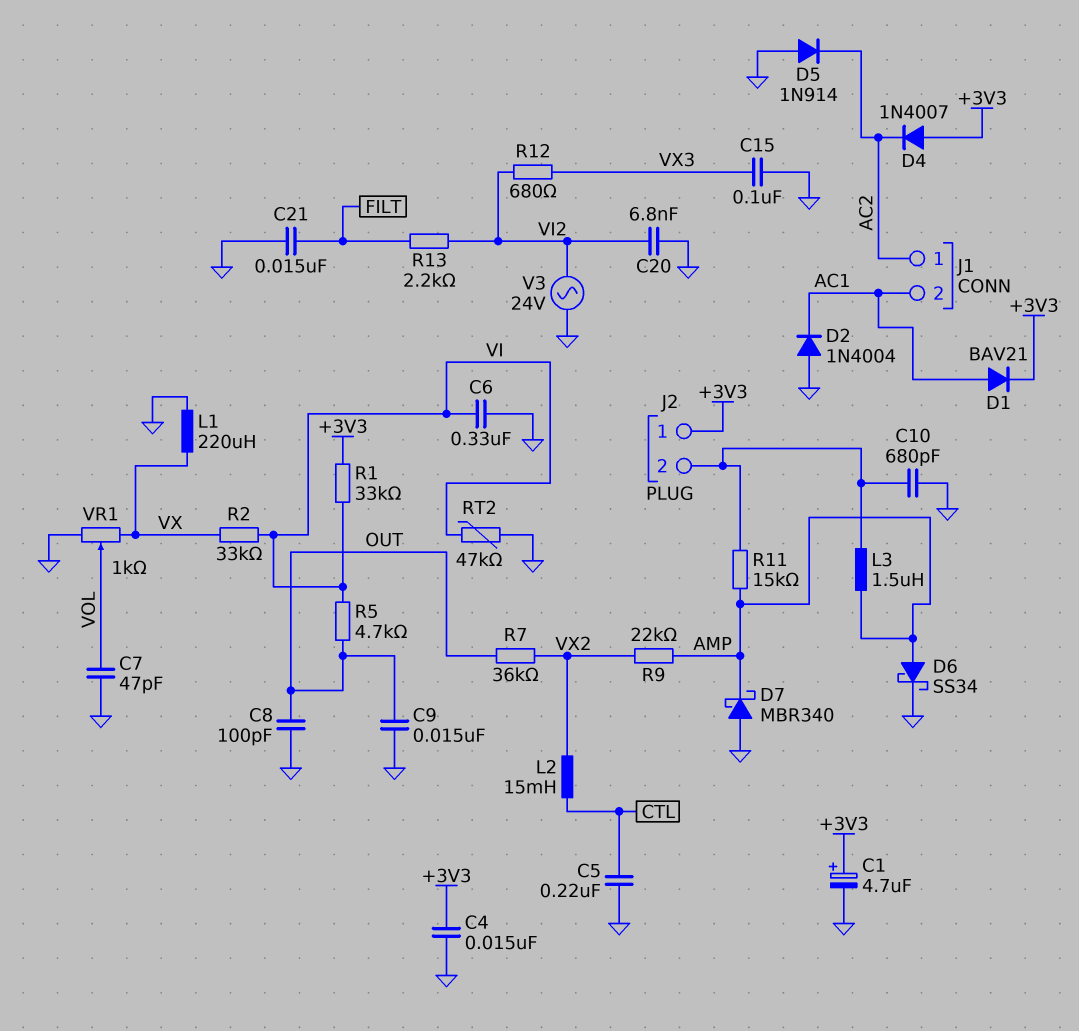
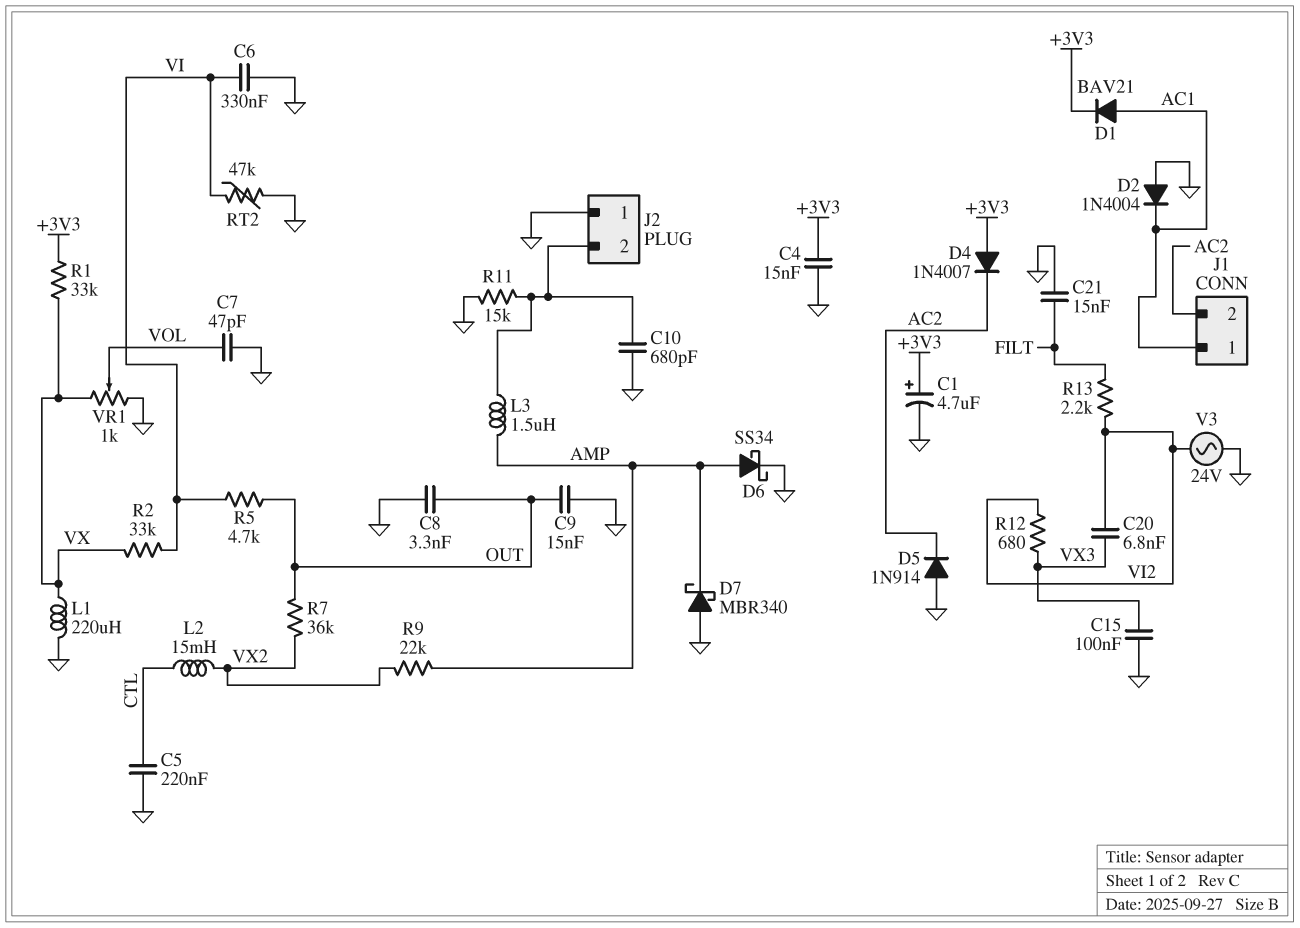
C8: 100pF (GND, OUT) -> 3.3nF (GND, OUT)
C20: 6.8nF (GND, VI2) -> 6.8nF (VI2, VX3)
J1 pin 1: AC2 -> AC1
J1 pin 2: AC1 -> AC2
J2 pin 1: +3V3 -> GND
R1: 33k (+3V3, VI) -> 33k (+3V3, VX)
R11: 15k (AMP, J2/2) -> 15k (GND, J2/2)

